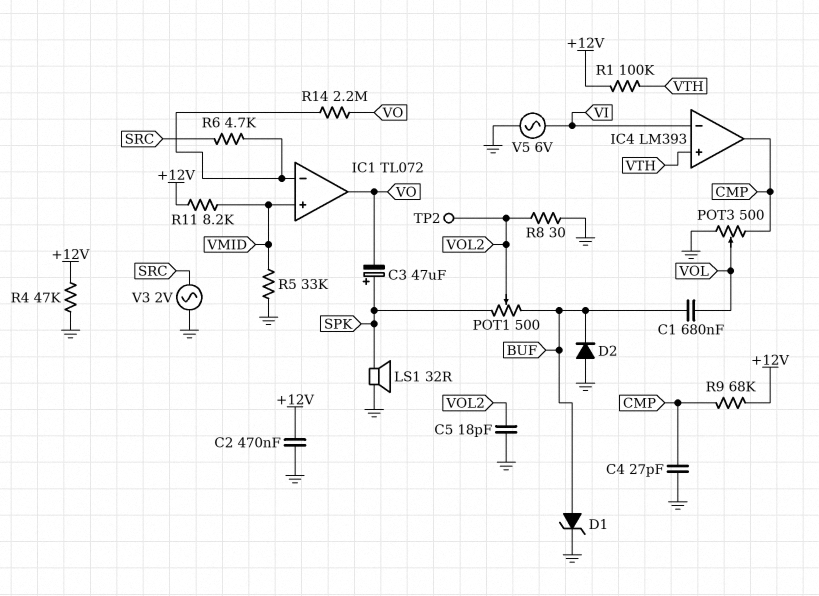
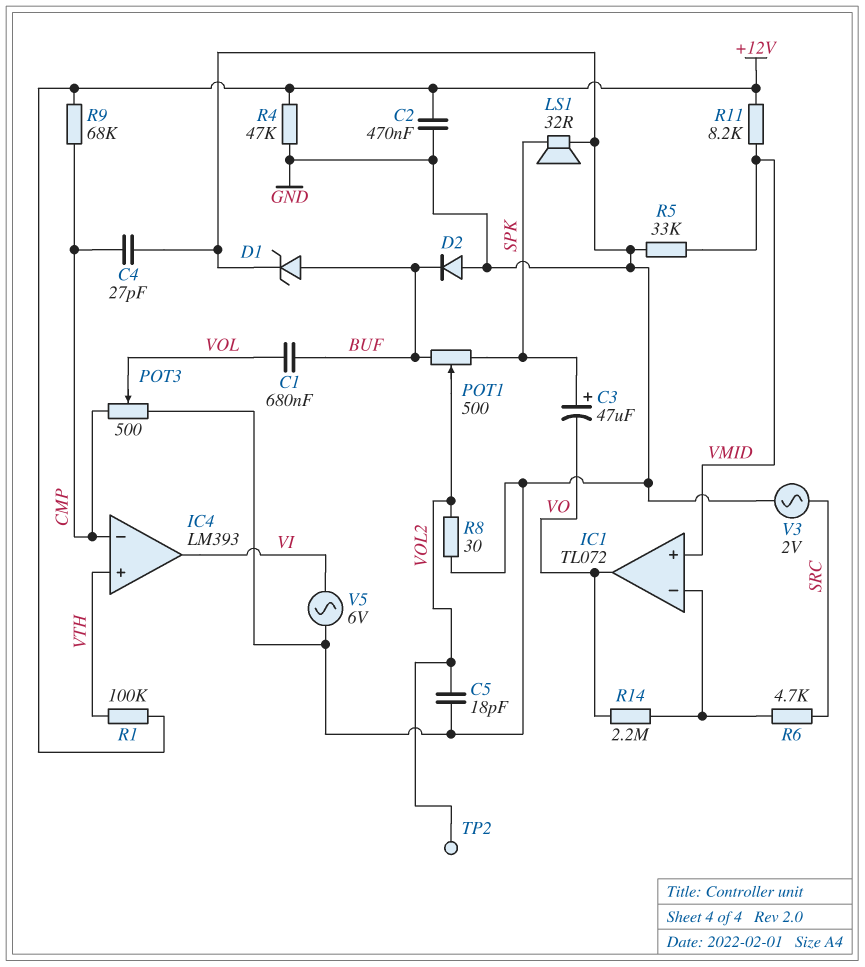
IC4 pin in-: VI -> CMP
IC4 pin out: CMP -> VI

